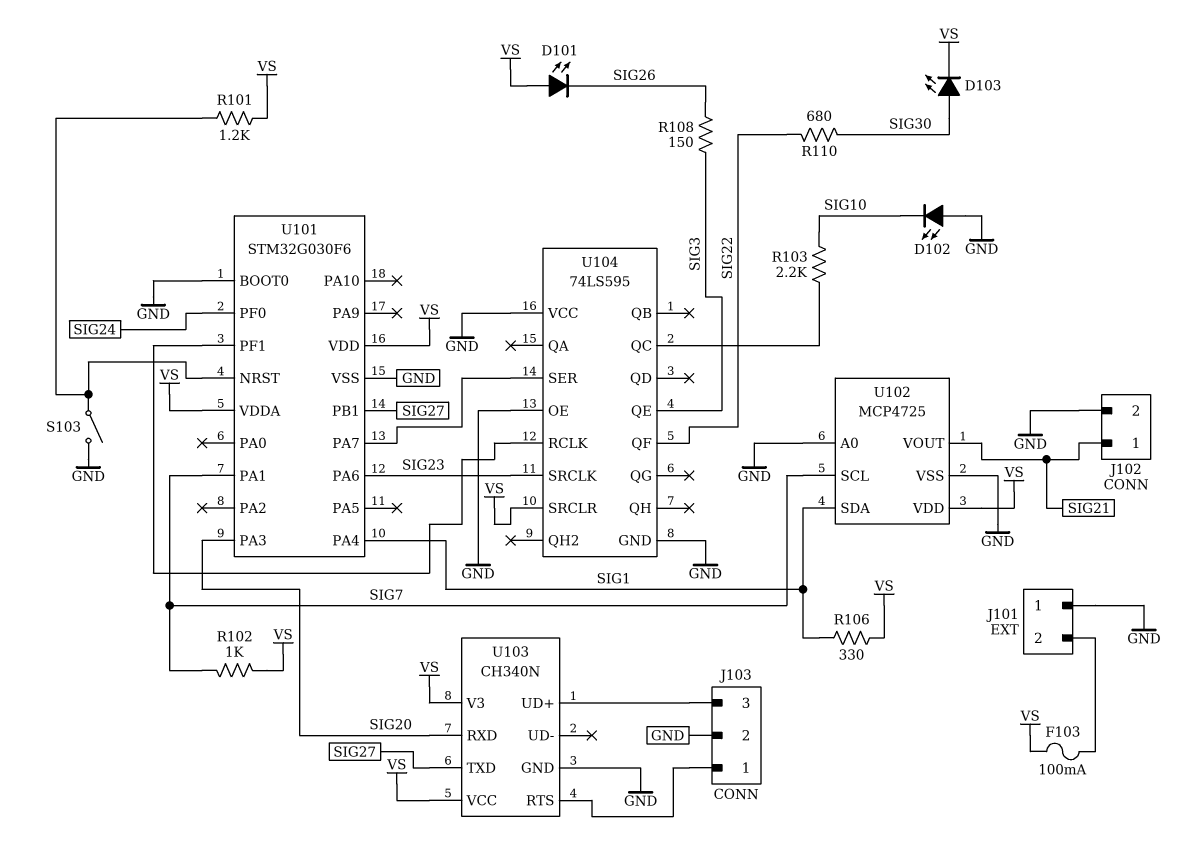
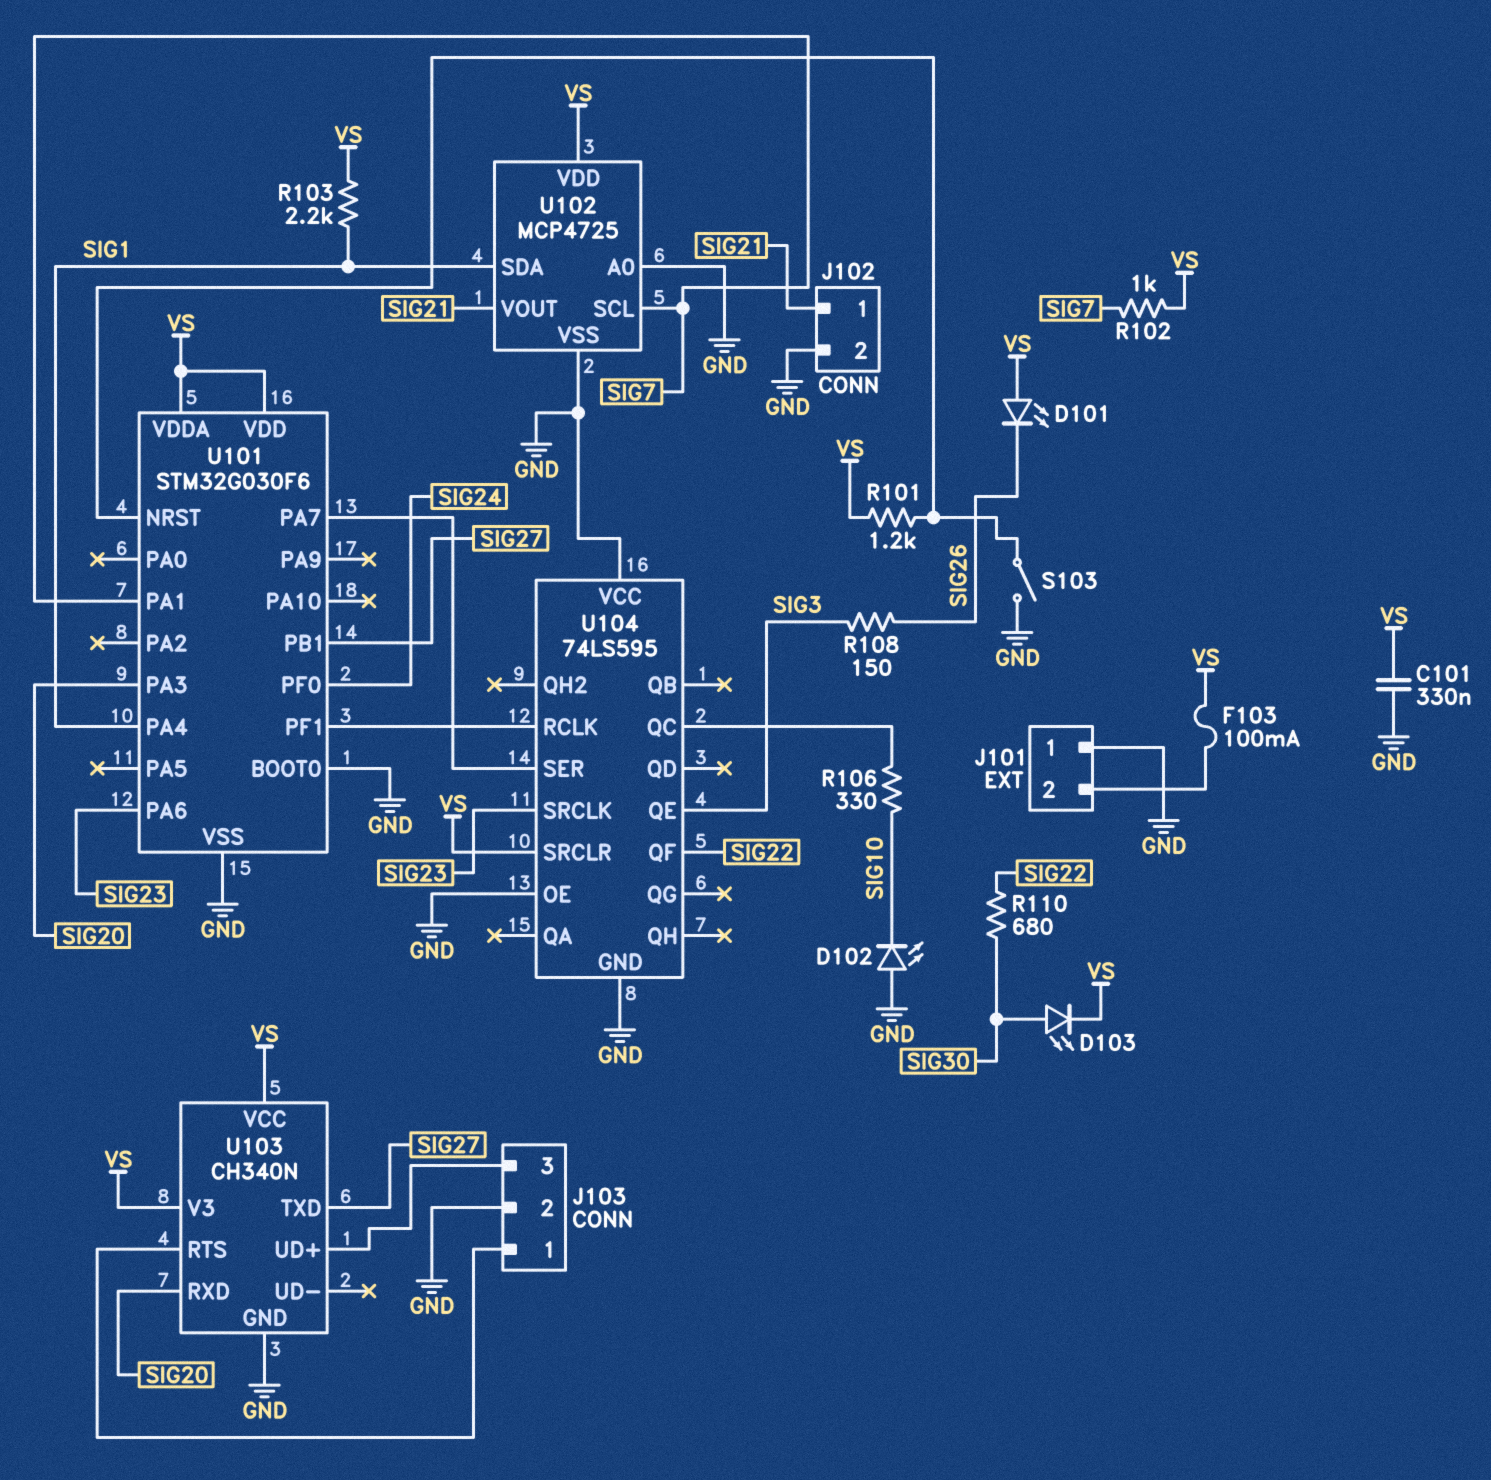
C101: none -> 330nF (GND, VS)
R103: 2.2k (SIG10, U104/QC) -> 2.2k (SIG1, VS)
R106: 330 (SIG1, VS) -> 330 (SIG10, U104/QC)

